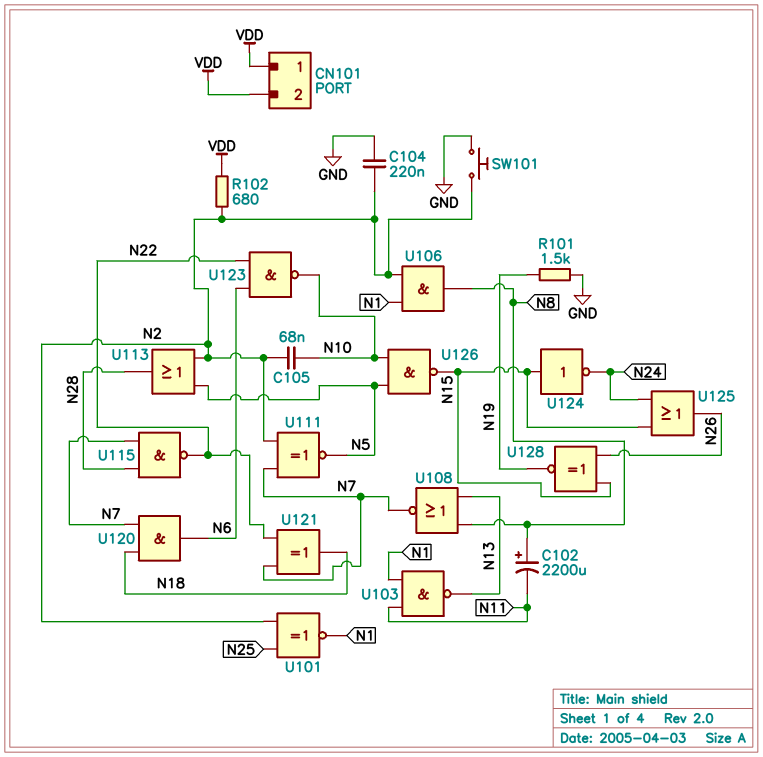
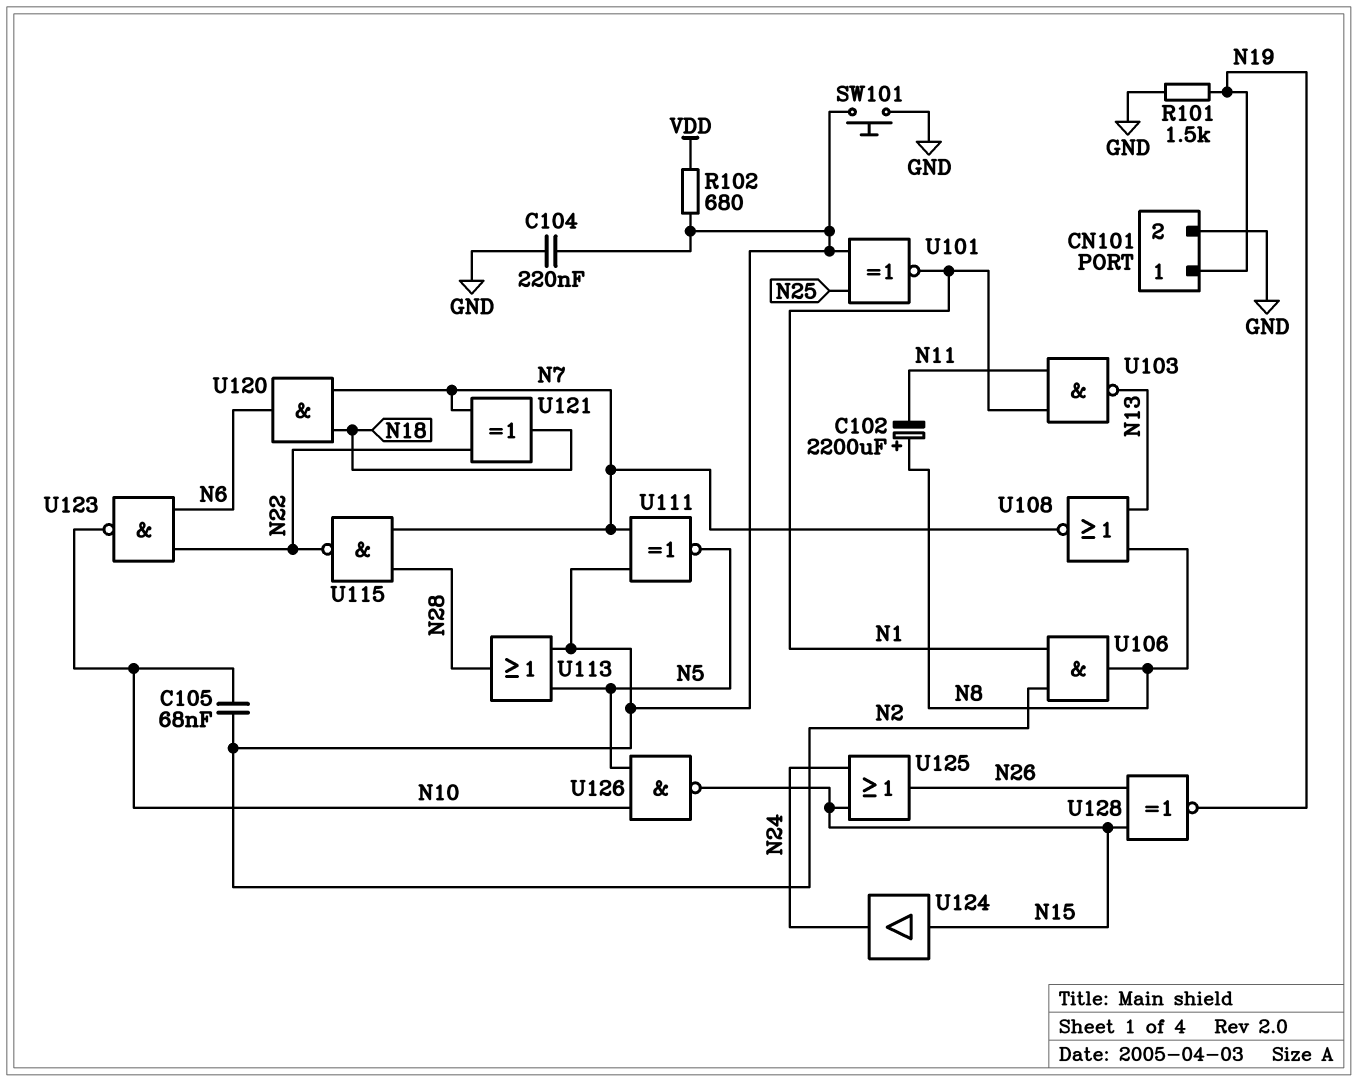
CN101 pin 1: VDD -> N19
CN101 pin 2: VDD -> GND
U124: NOT (in N15, out N24) -> buffer (in N15, out N24)

